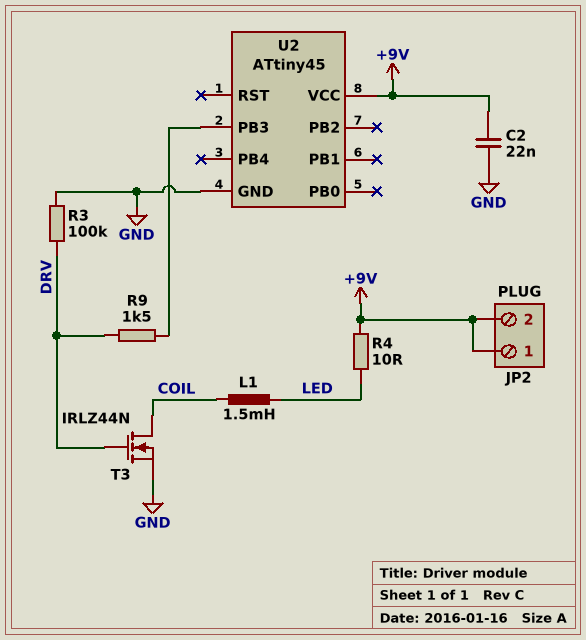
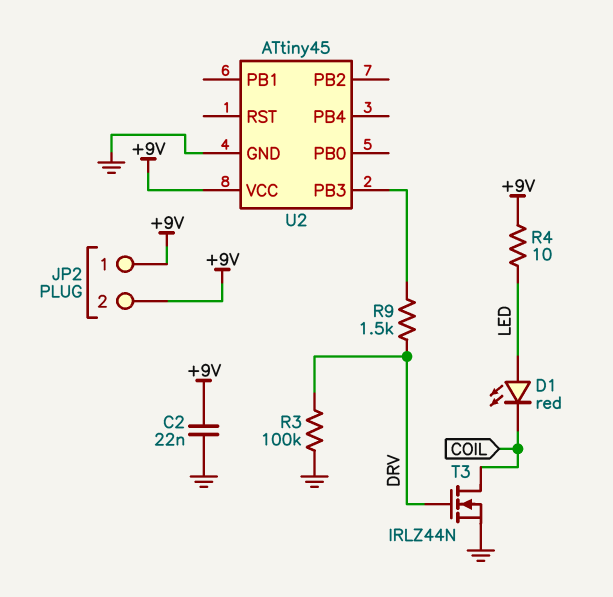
D1: none -> LED red (A LED, K COIL)
L1: 1.5mH (COIL, LED) -> none

